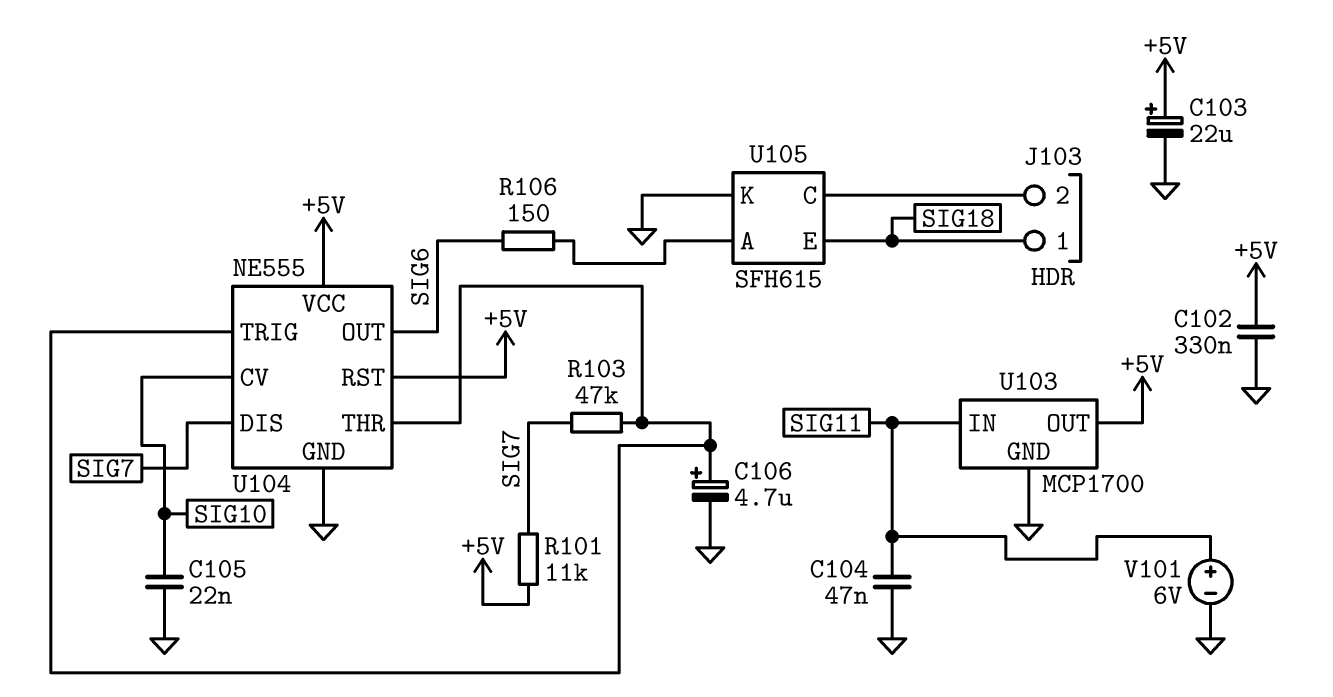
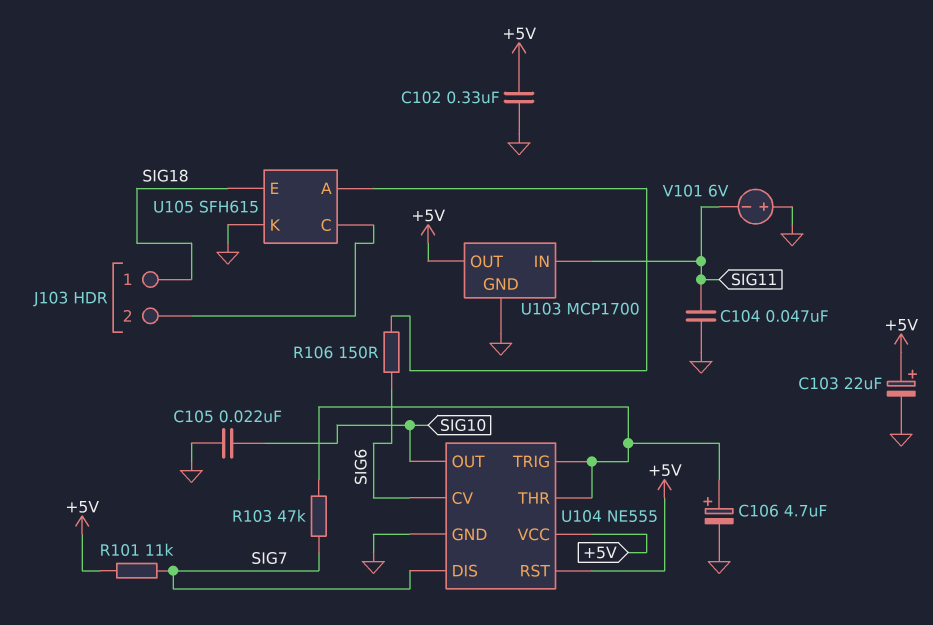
U104 pin CV: SIG10 -> SIG6
U104 pin OUT: SIG6 -> SIG10
V101: 6V (plus SIG11, minus GND) -> 6V (plus GND, minus SIG11)

